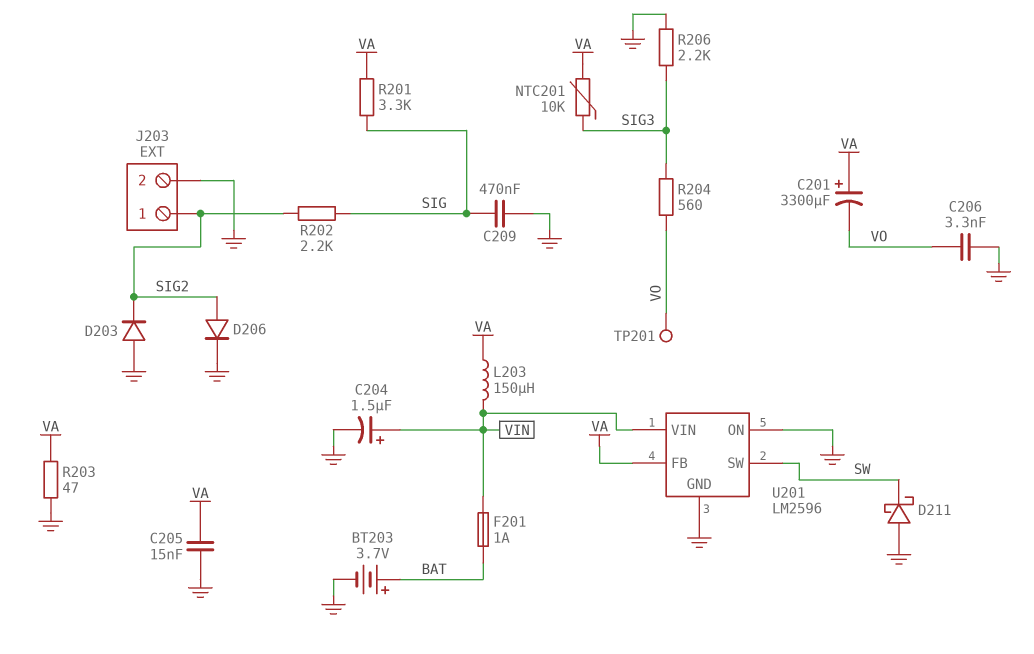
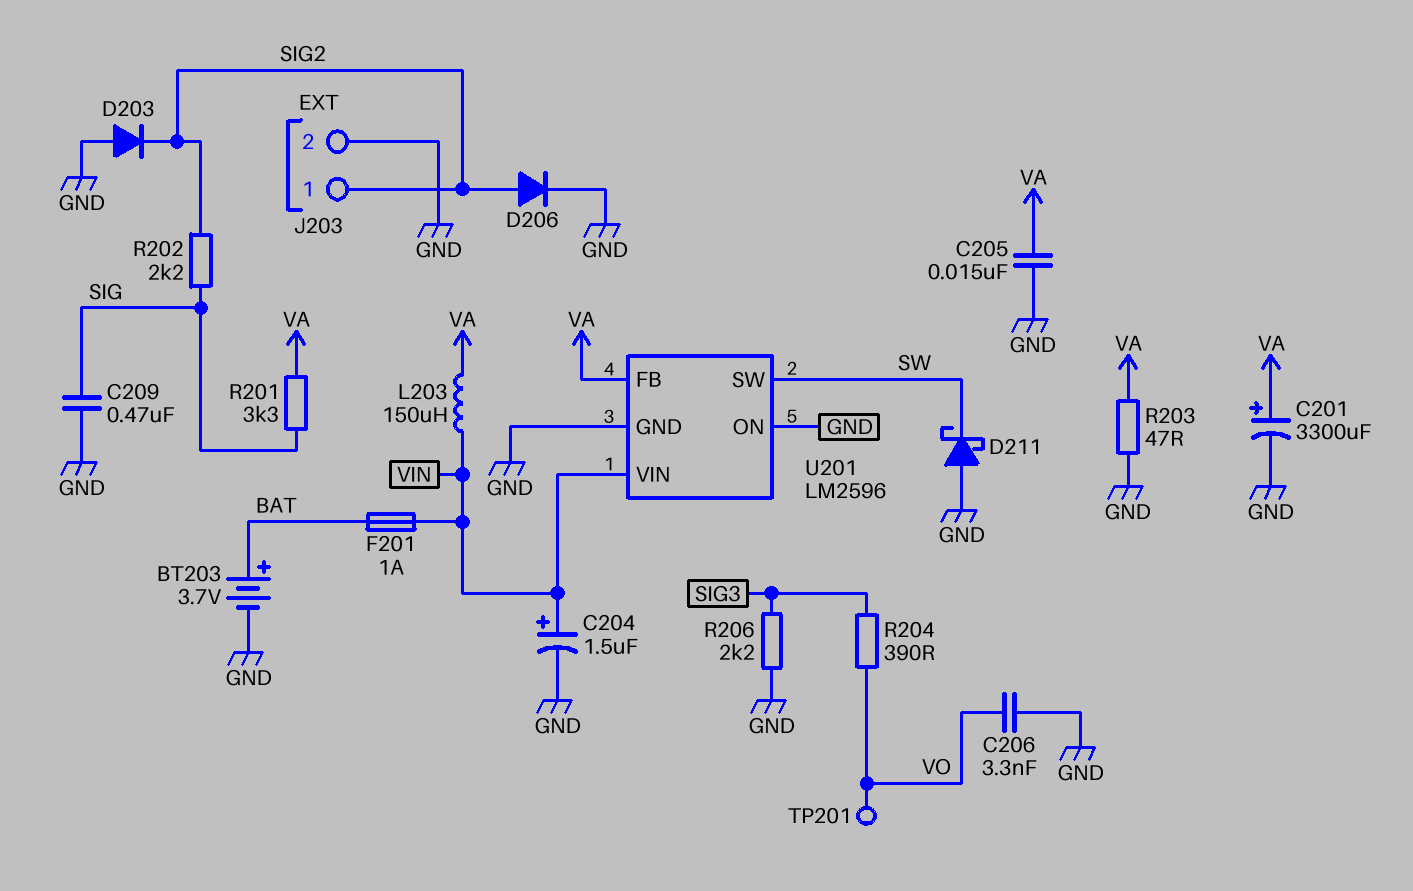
C201: 3300uF (plus VA, minus VO) -> 3300uF (plus VA, minus GND)
NTC201: 10k (SIG3, VA) -> none
R204: 560 (SIG3, VO) -> 390 (SIG3, VO)

